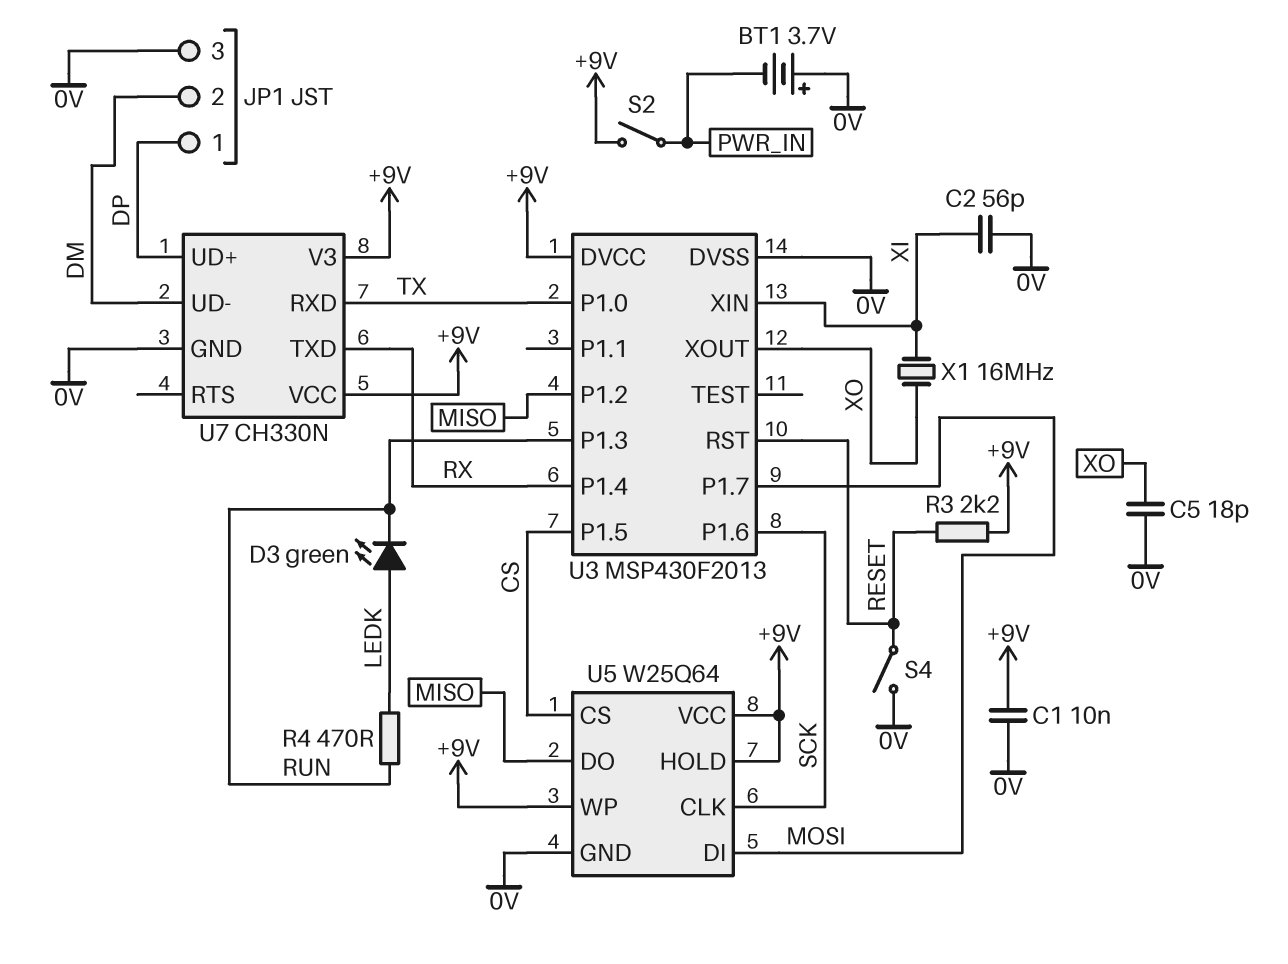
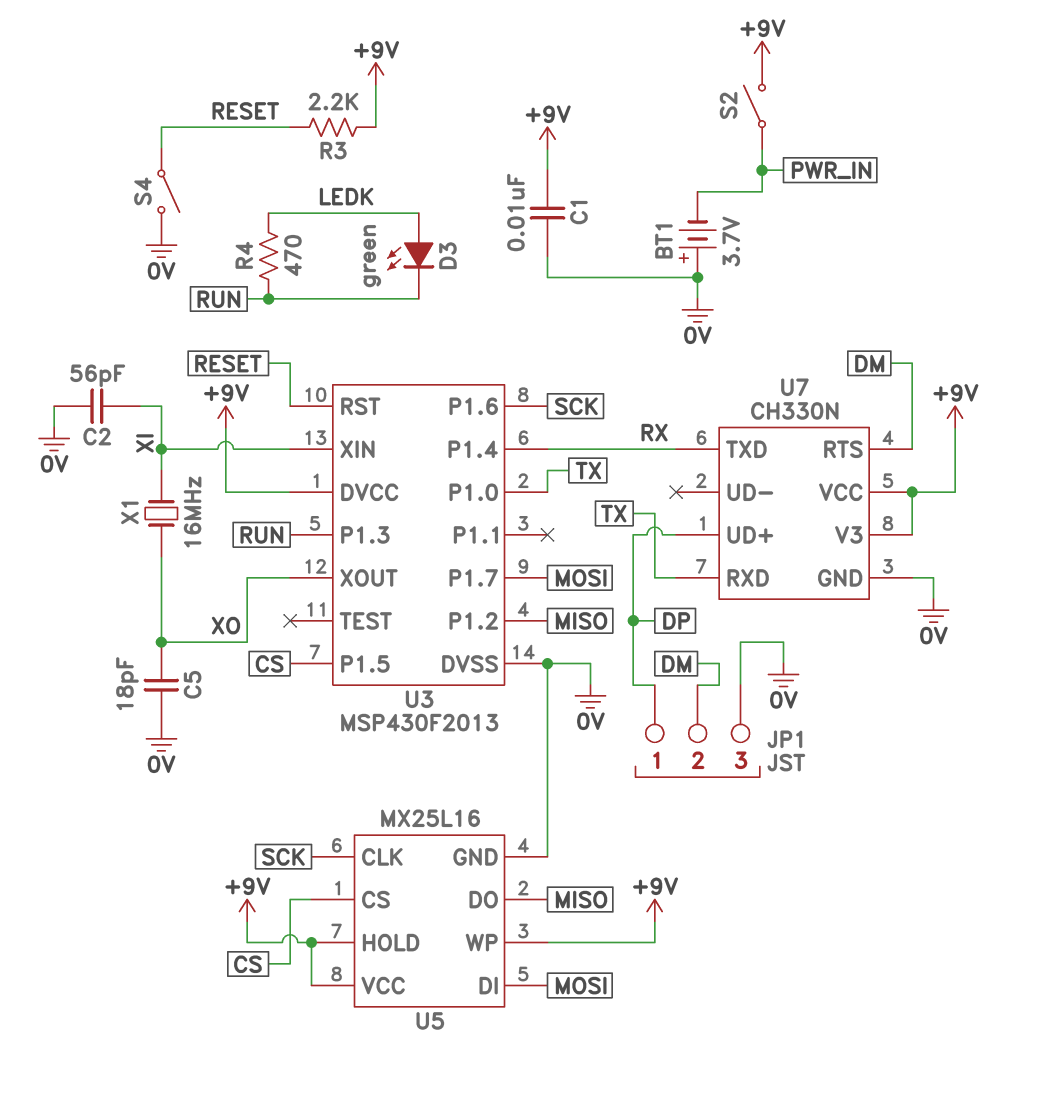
U5: W25Q64 -> MX25L16
U7 pin RTS: none -> DM
U7 pin UD-: DM -> none

